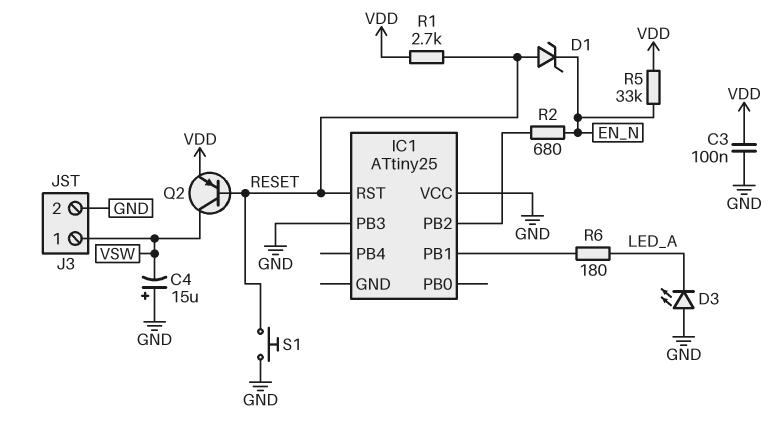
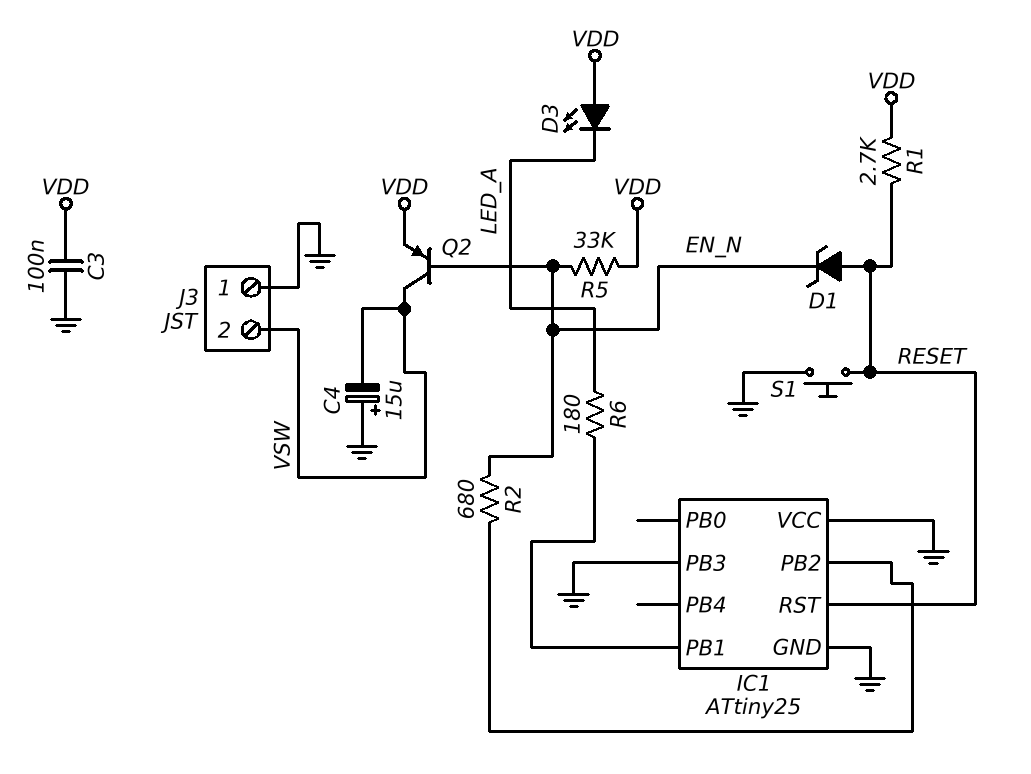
D3: LED (A GND, K LED_A) -> LED (A VDD, K LED_A)
IC1 pin GND: none -> GND
J3 pin 1: VSW -> GND
J3 pin 2: GND -> VSW
Q2: PNP (B RESET, C VSW, E VDD) -> PNP (B EN_N, C VSW, E VDD)

